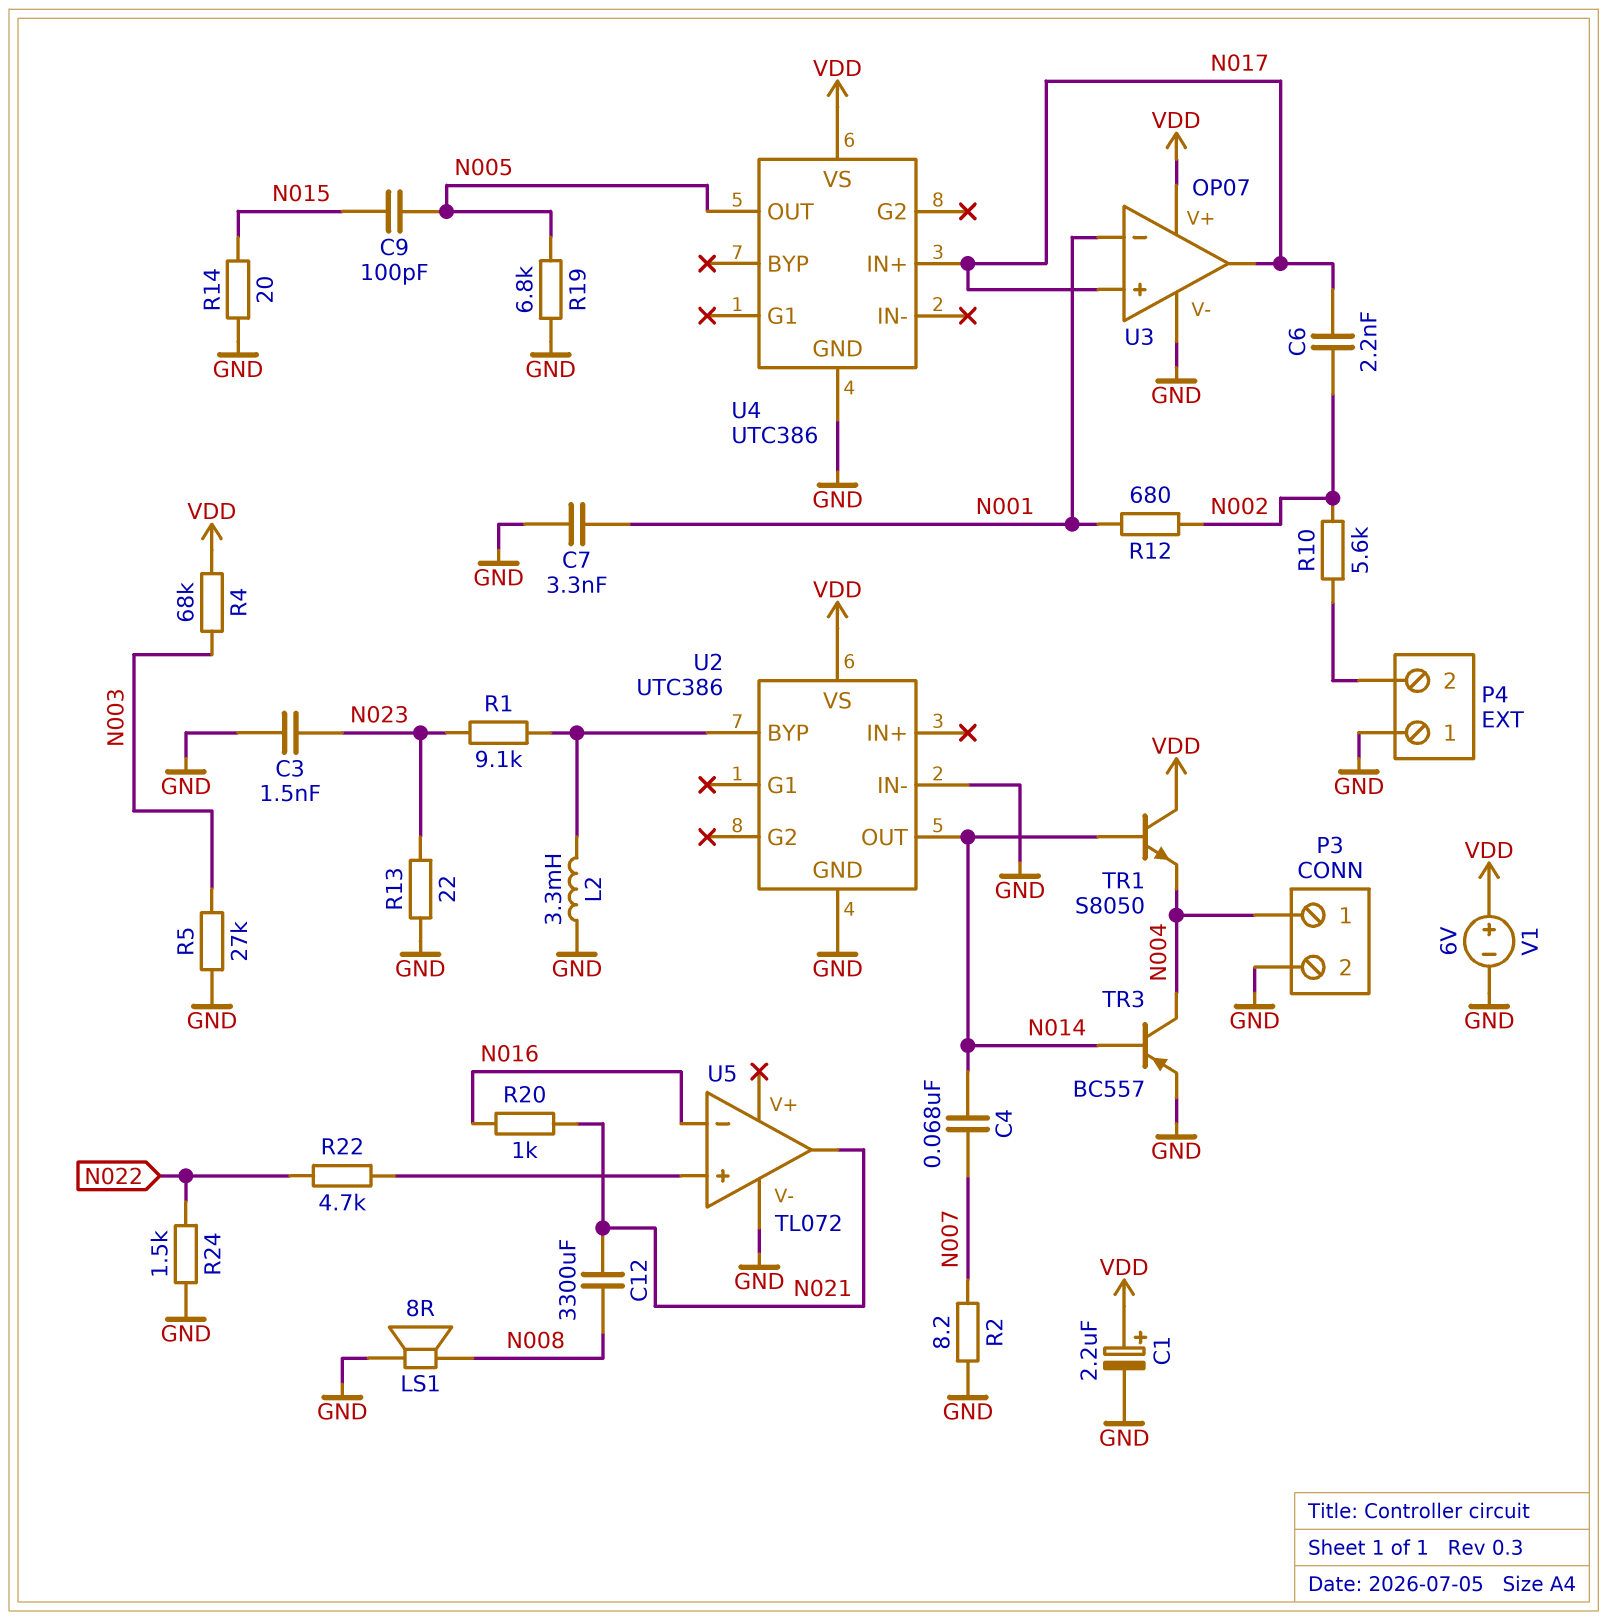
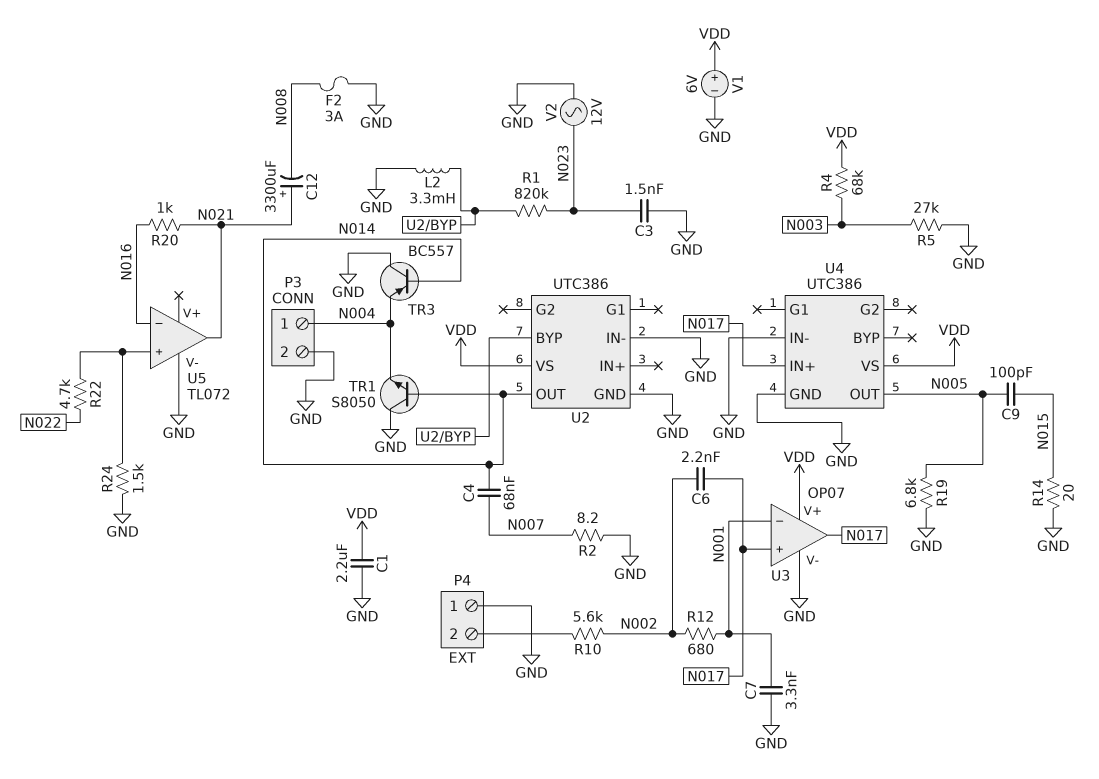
C1: 2.2uF (plus VDD, minus GND) -> 2.2uF (GND, VDD)
C12: 3300uF (N008, N021) -> 3300uF (plus N021, minus N008)
F2: none -> 3A (GND, N008)
LS1: speaker 8R (GND, N008) -> none
R1: 9.1k (N023, U2/BYP) -> 820k (N023, U2/BYP)
R13: 22 (GND, N023) -> none
R24: 1.5k (GND, N022) -> 1.5k (GND, U5/in+)
TR1: NPN S8050 (B N014, C VDD, E N004) -> NPN S8050 (B N014, C GND, E N004)
TR3: PNP BC557 (B N014, C N004, E GND) -> PNP BC557 (B N014, C GND, E N004)
U4 pin IN-: none -> GND
V2: none -> AC 12V (GND, N023)

